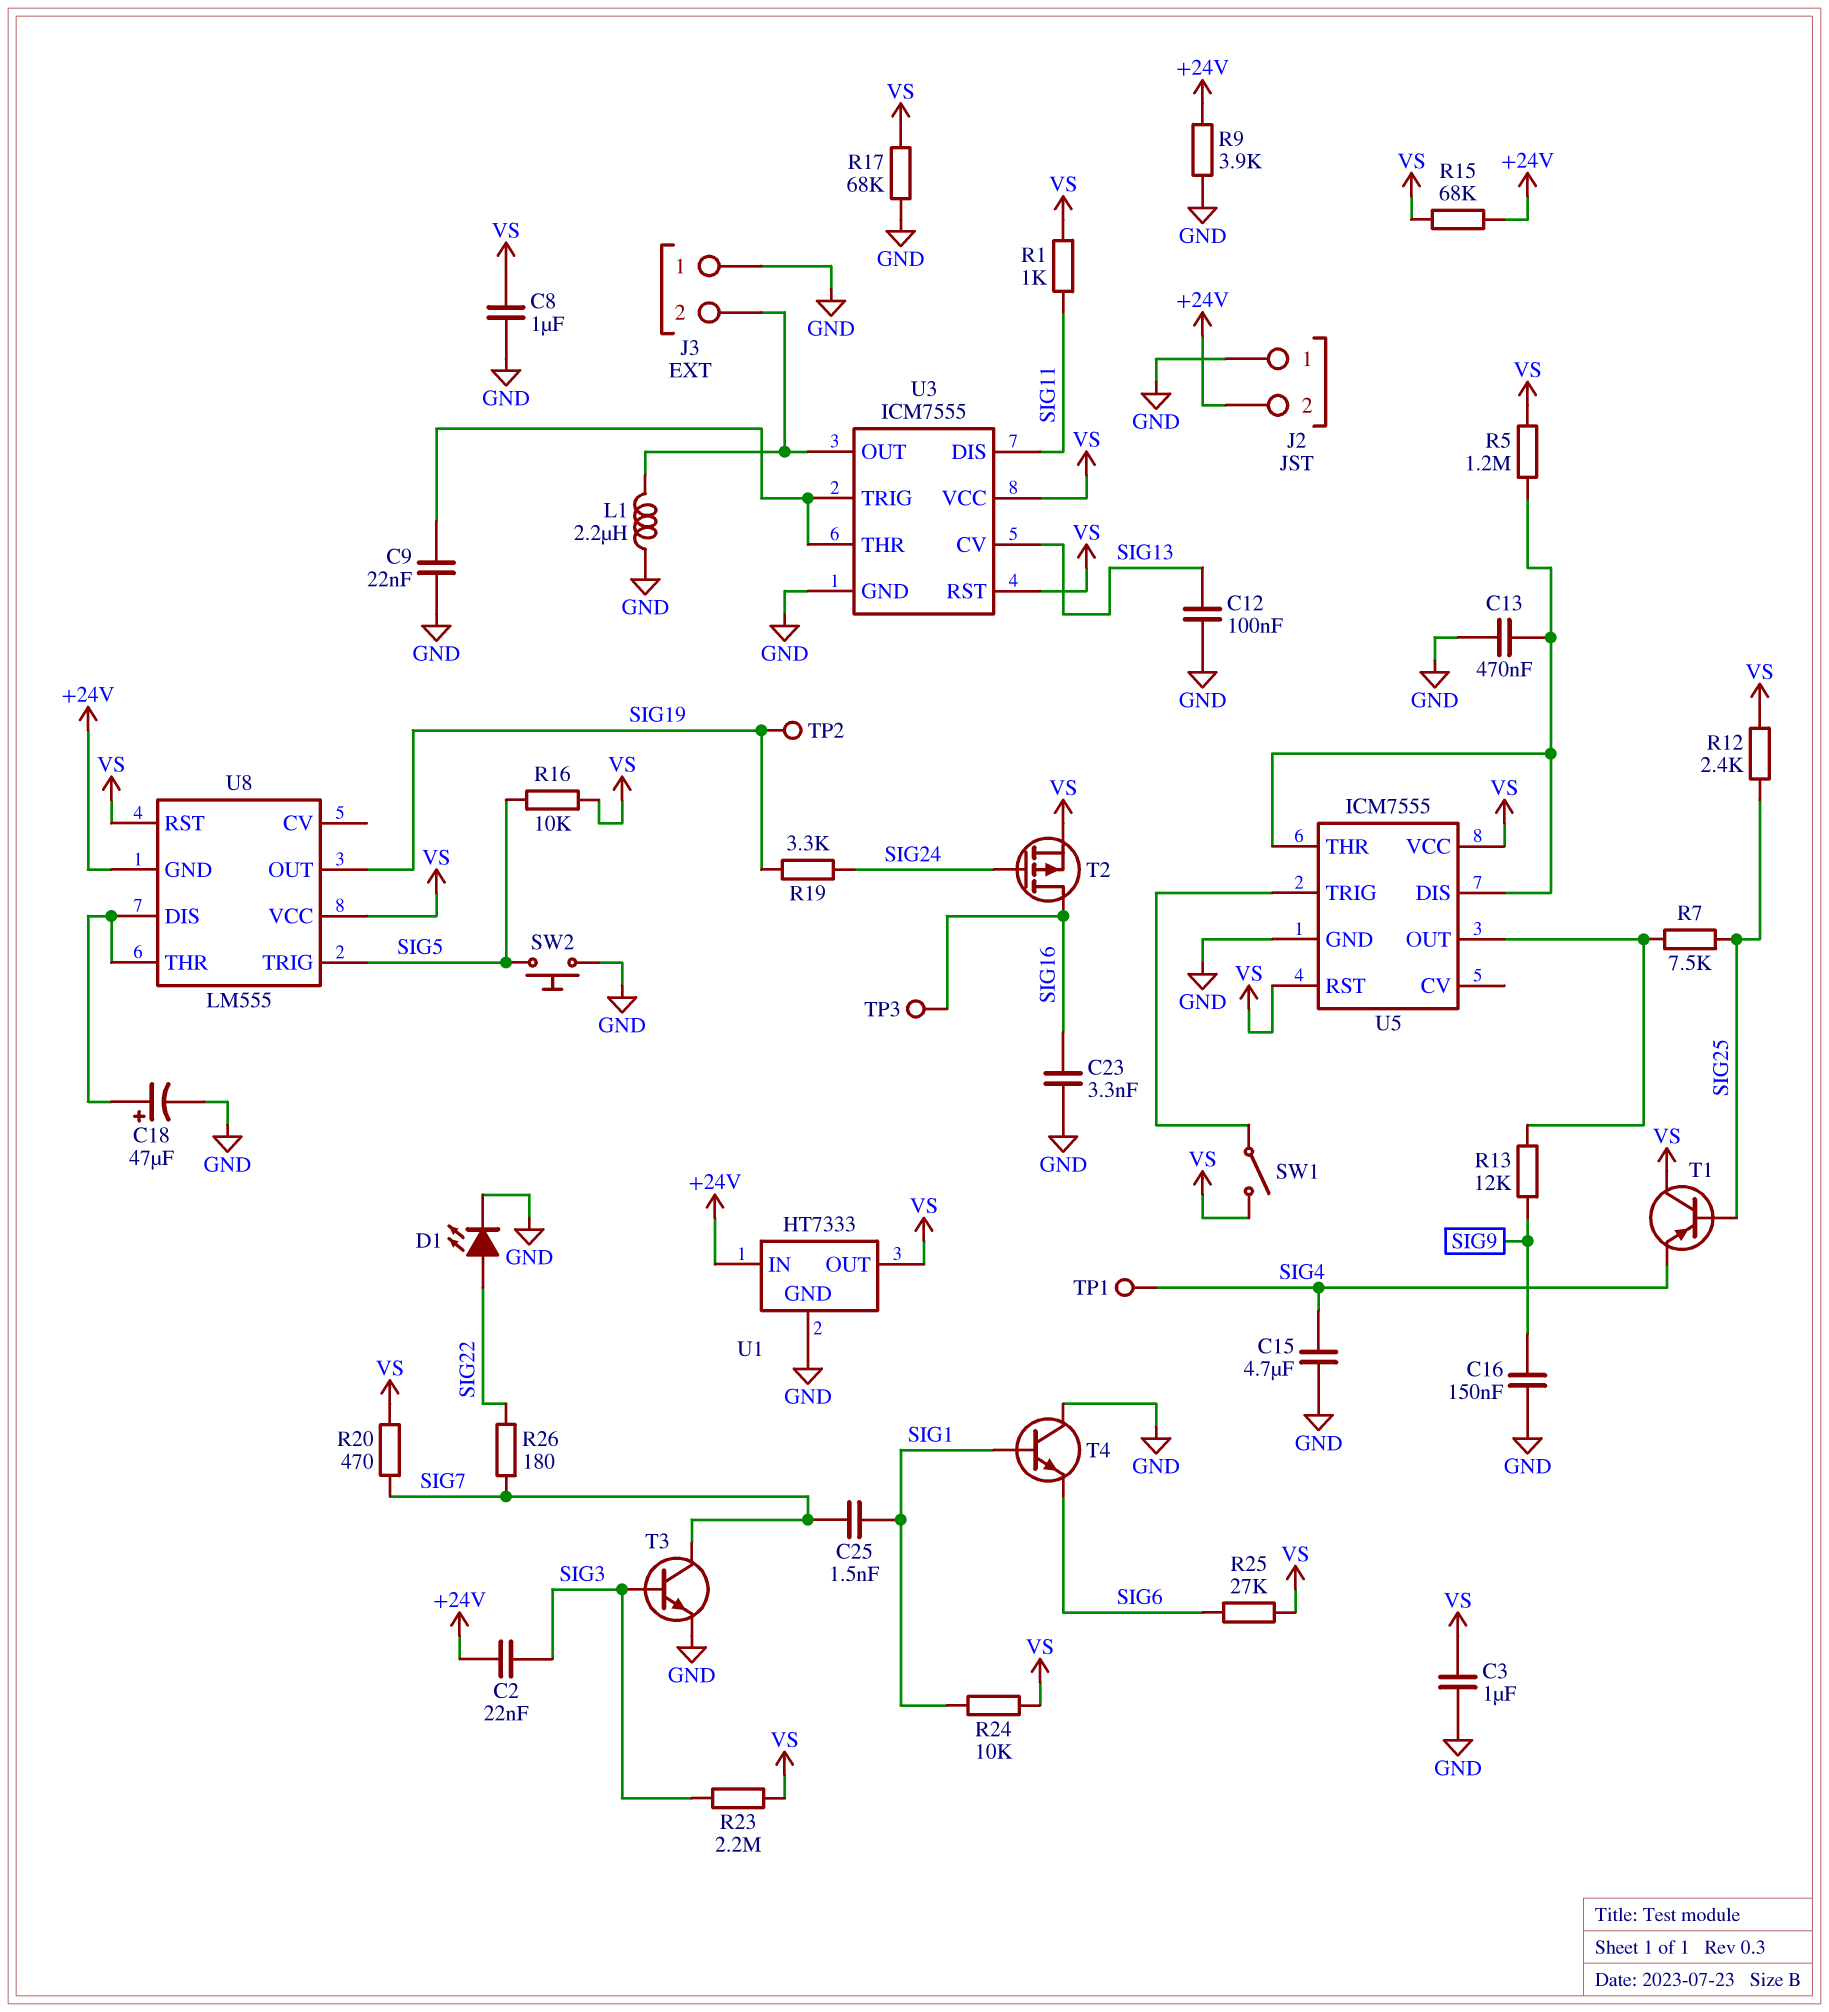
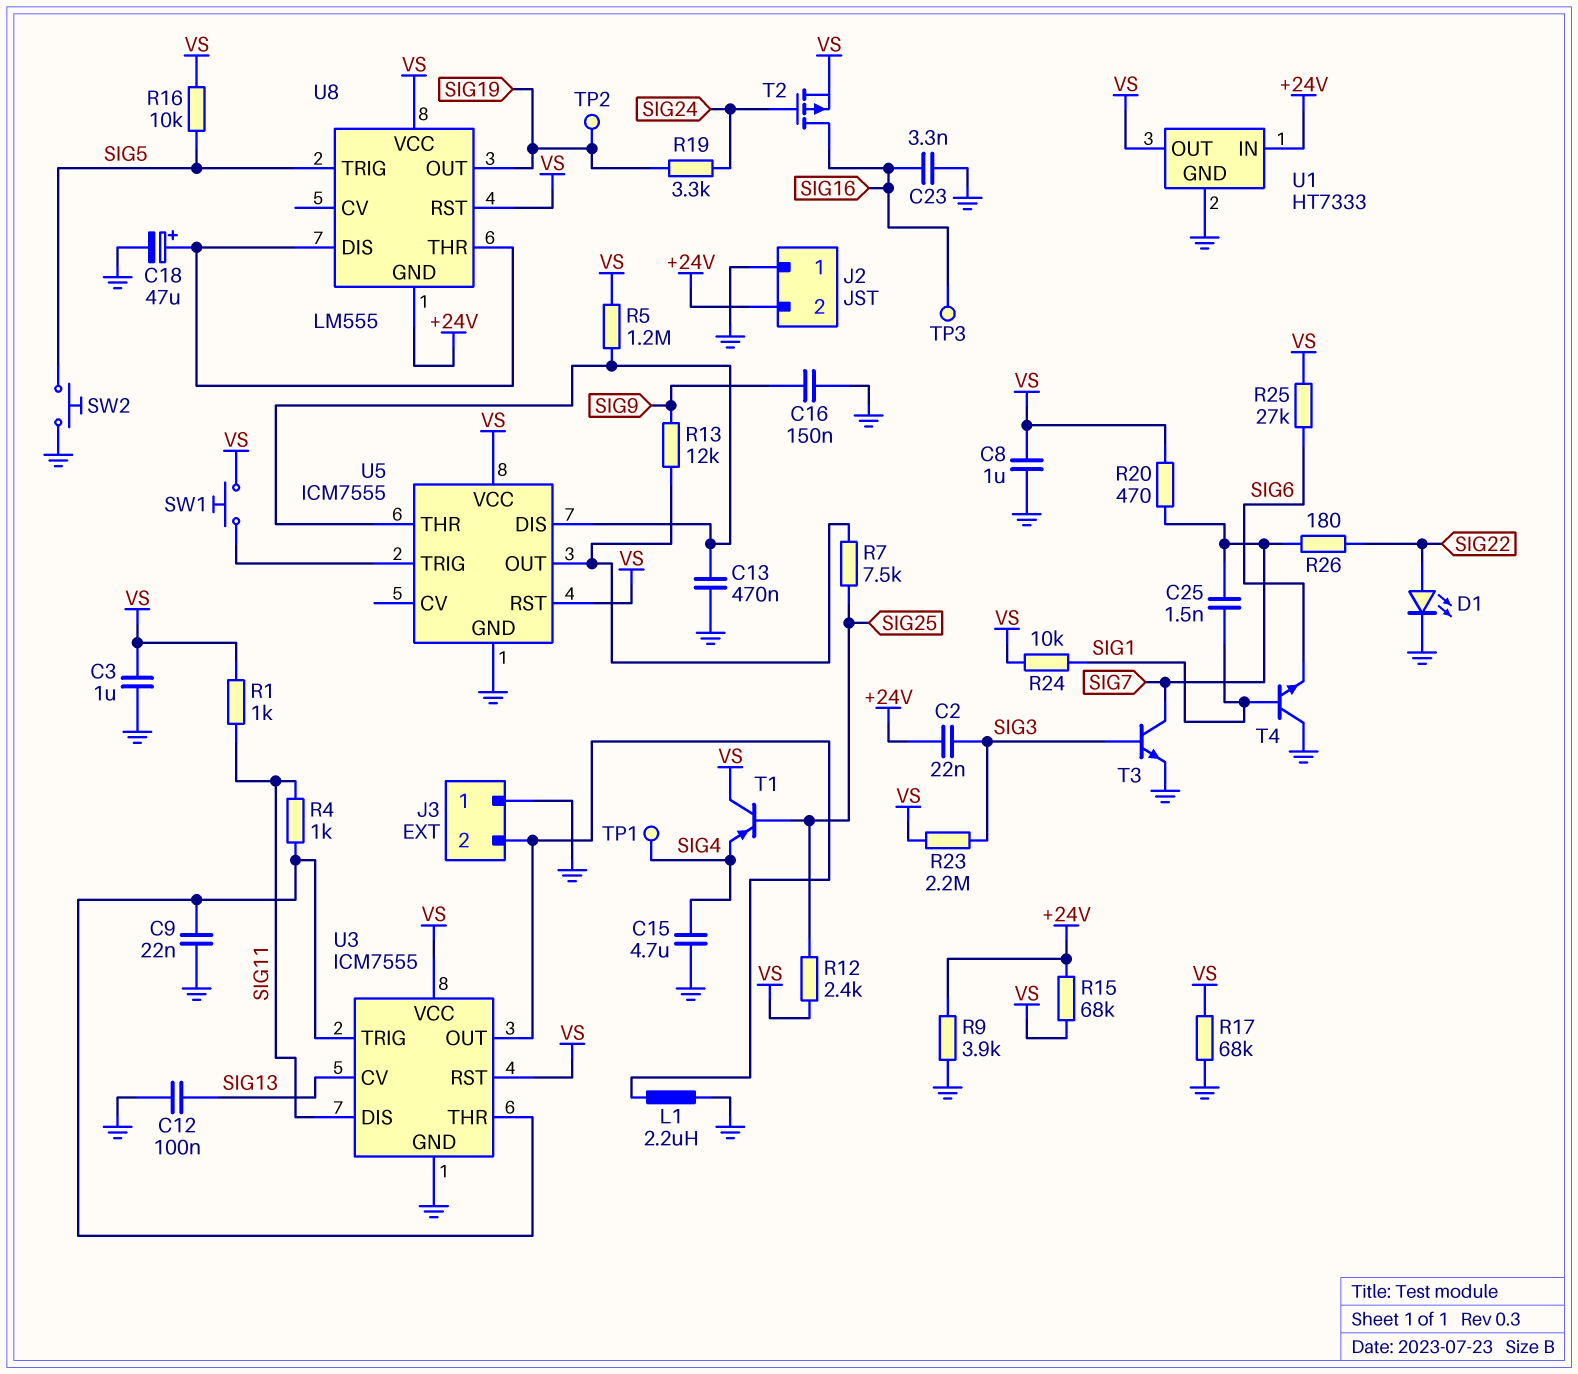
R4: none -> 1k (SIG11, U3/THR)
SW1: switch (U5/TRIG, VS) -> button (U5/TRIG, VS)

